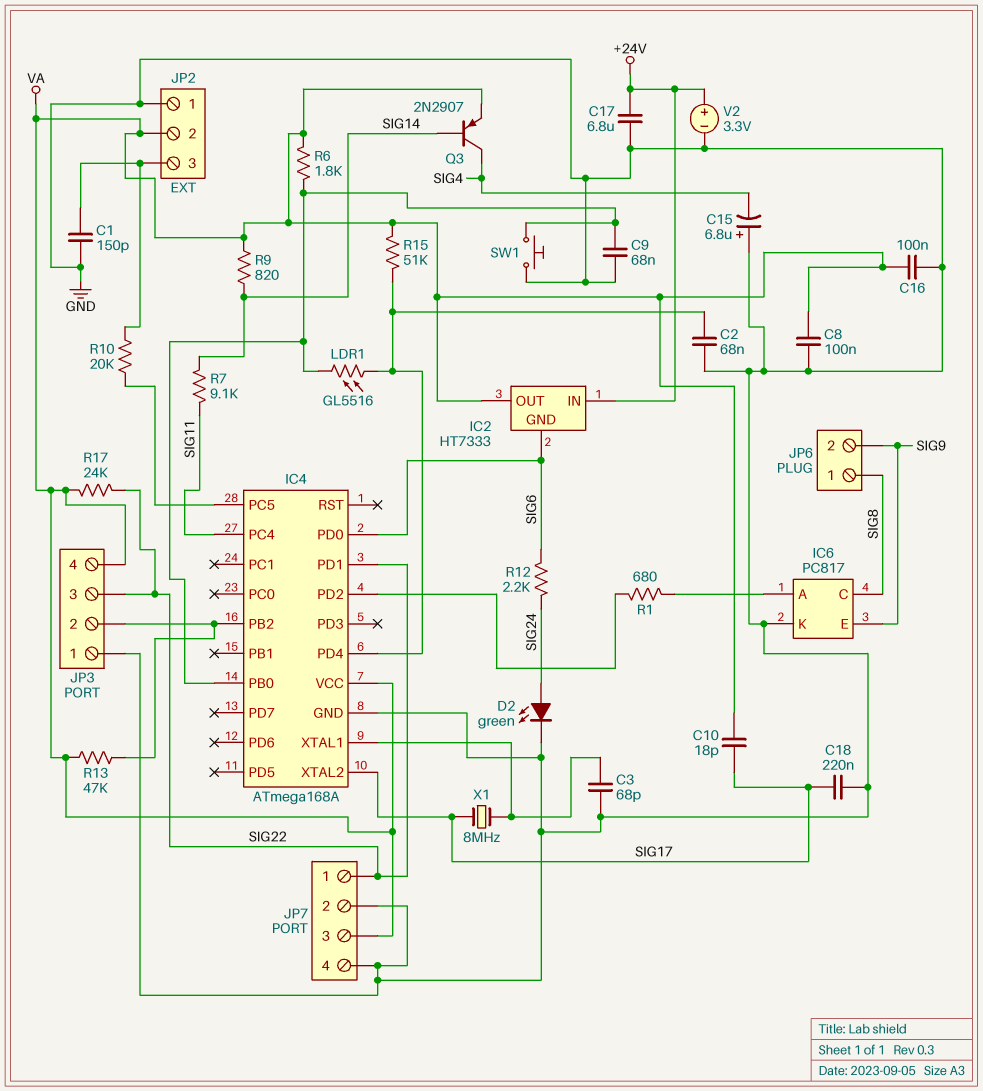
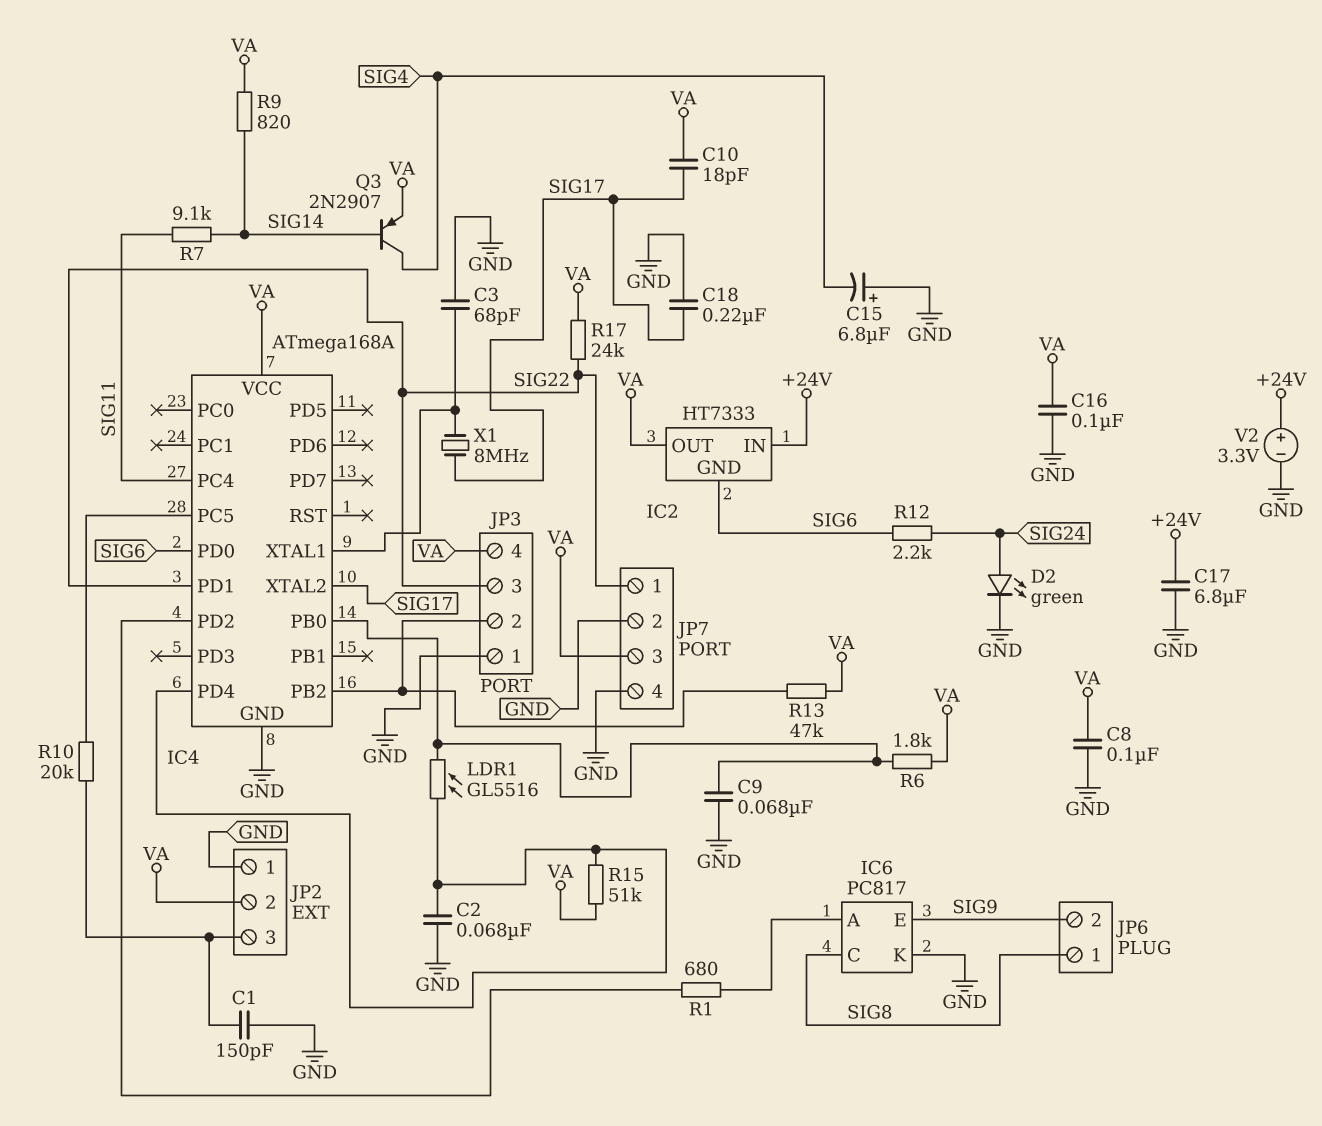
SW1: button (GND, IC4/PB0) -> none

